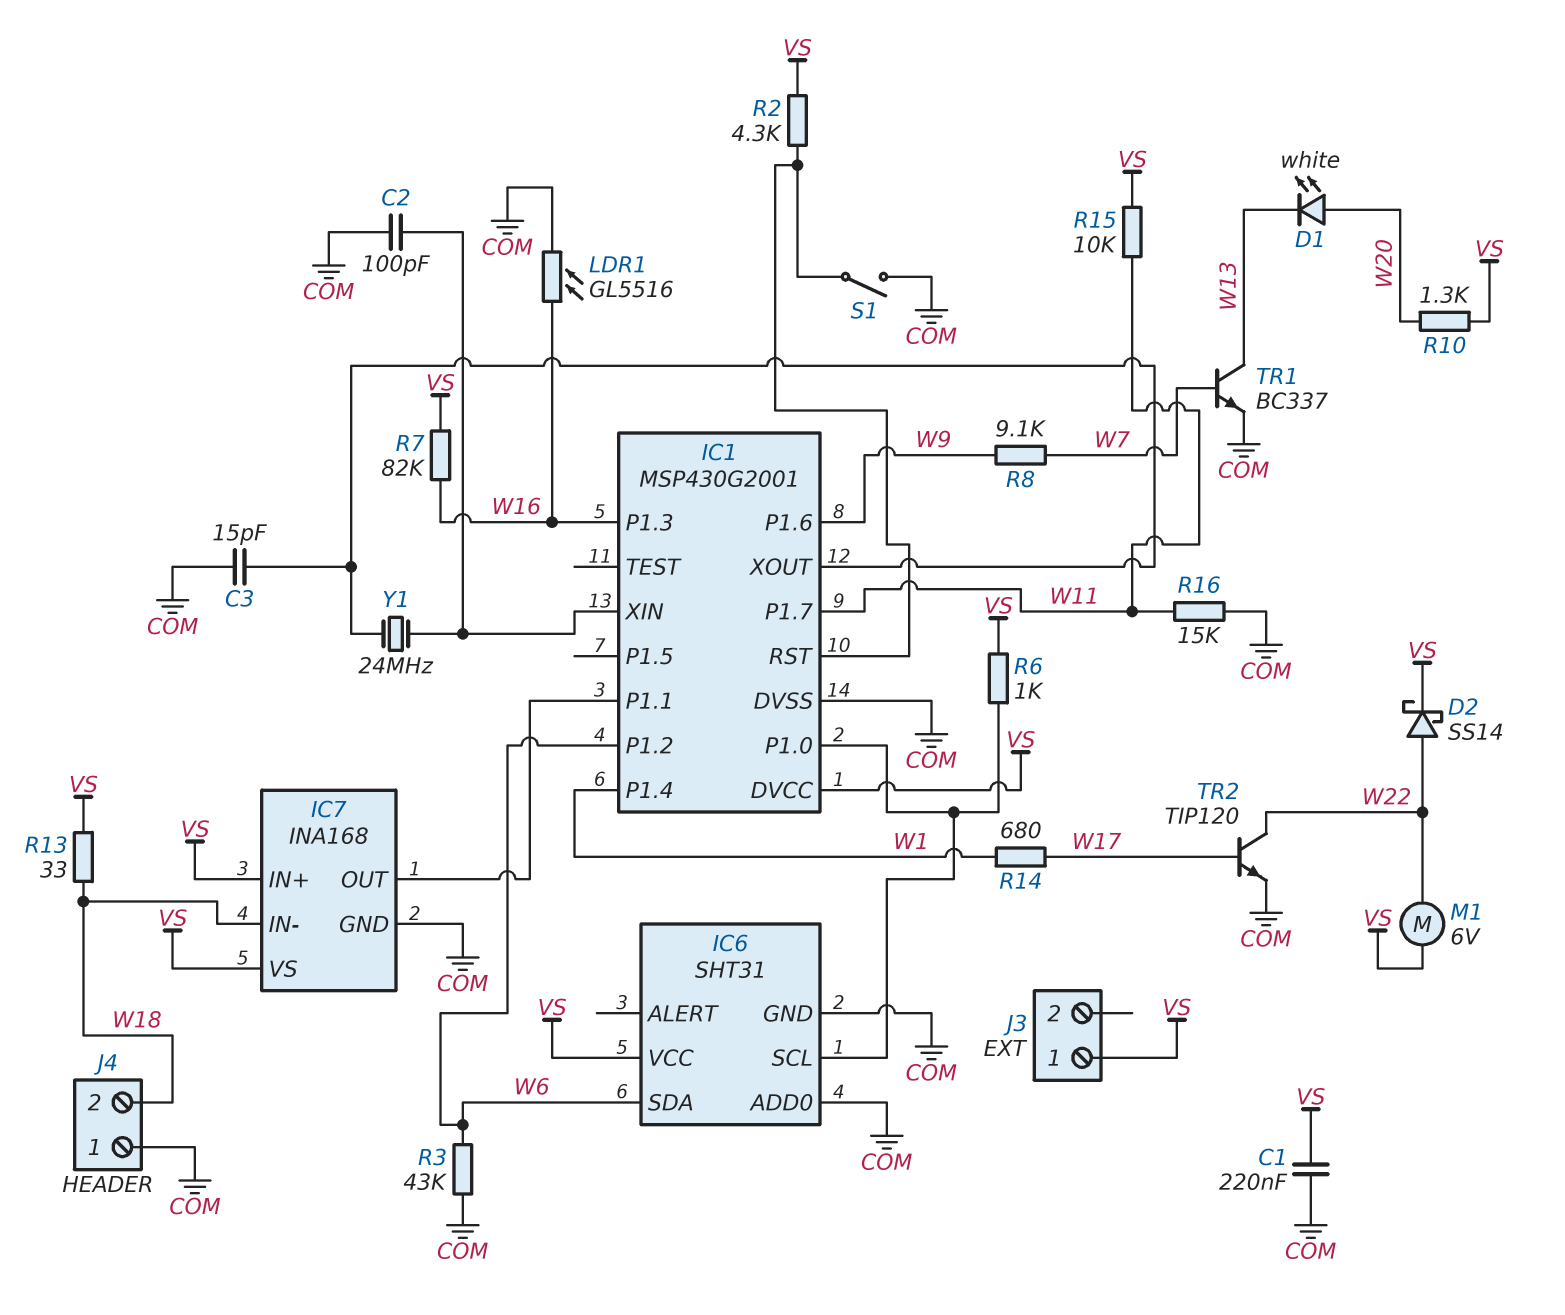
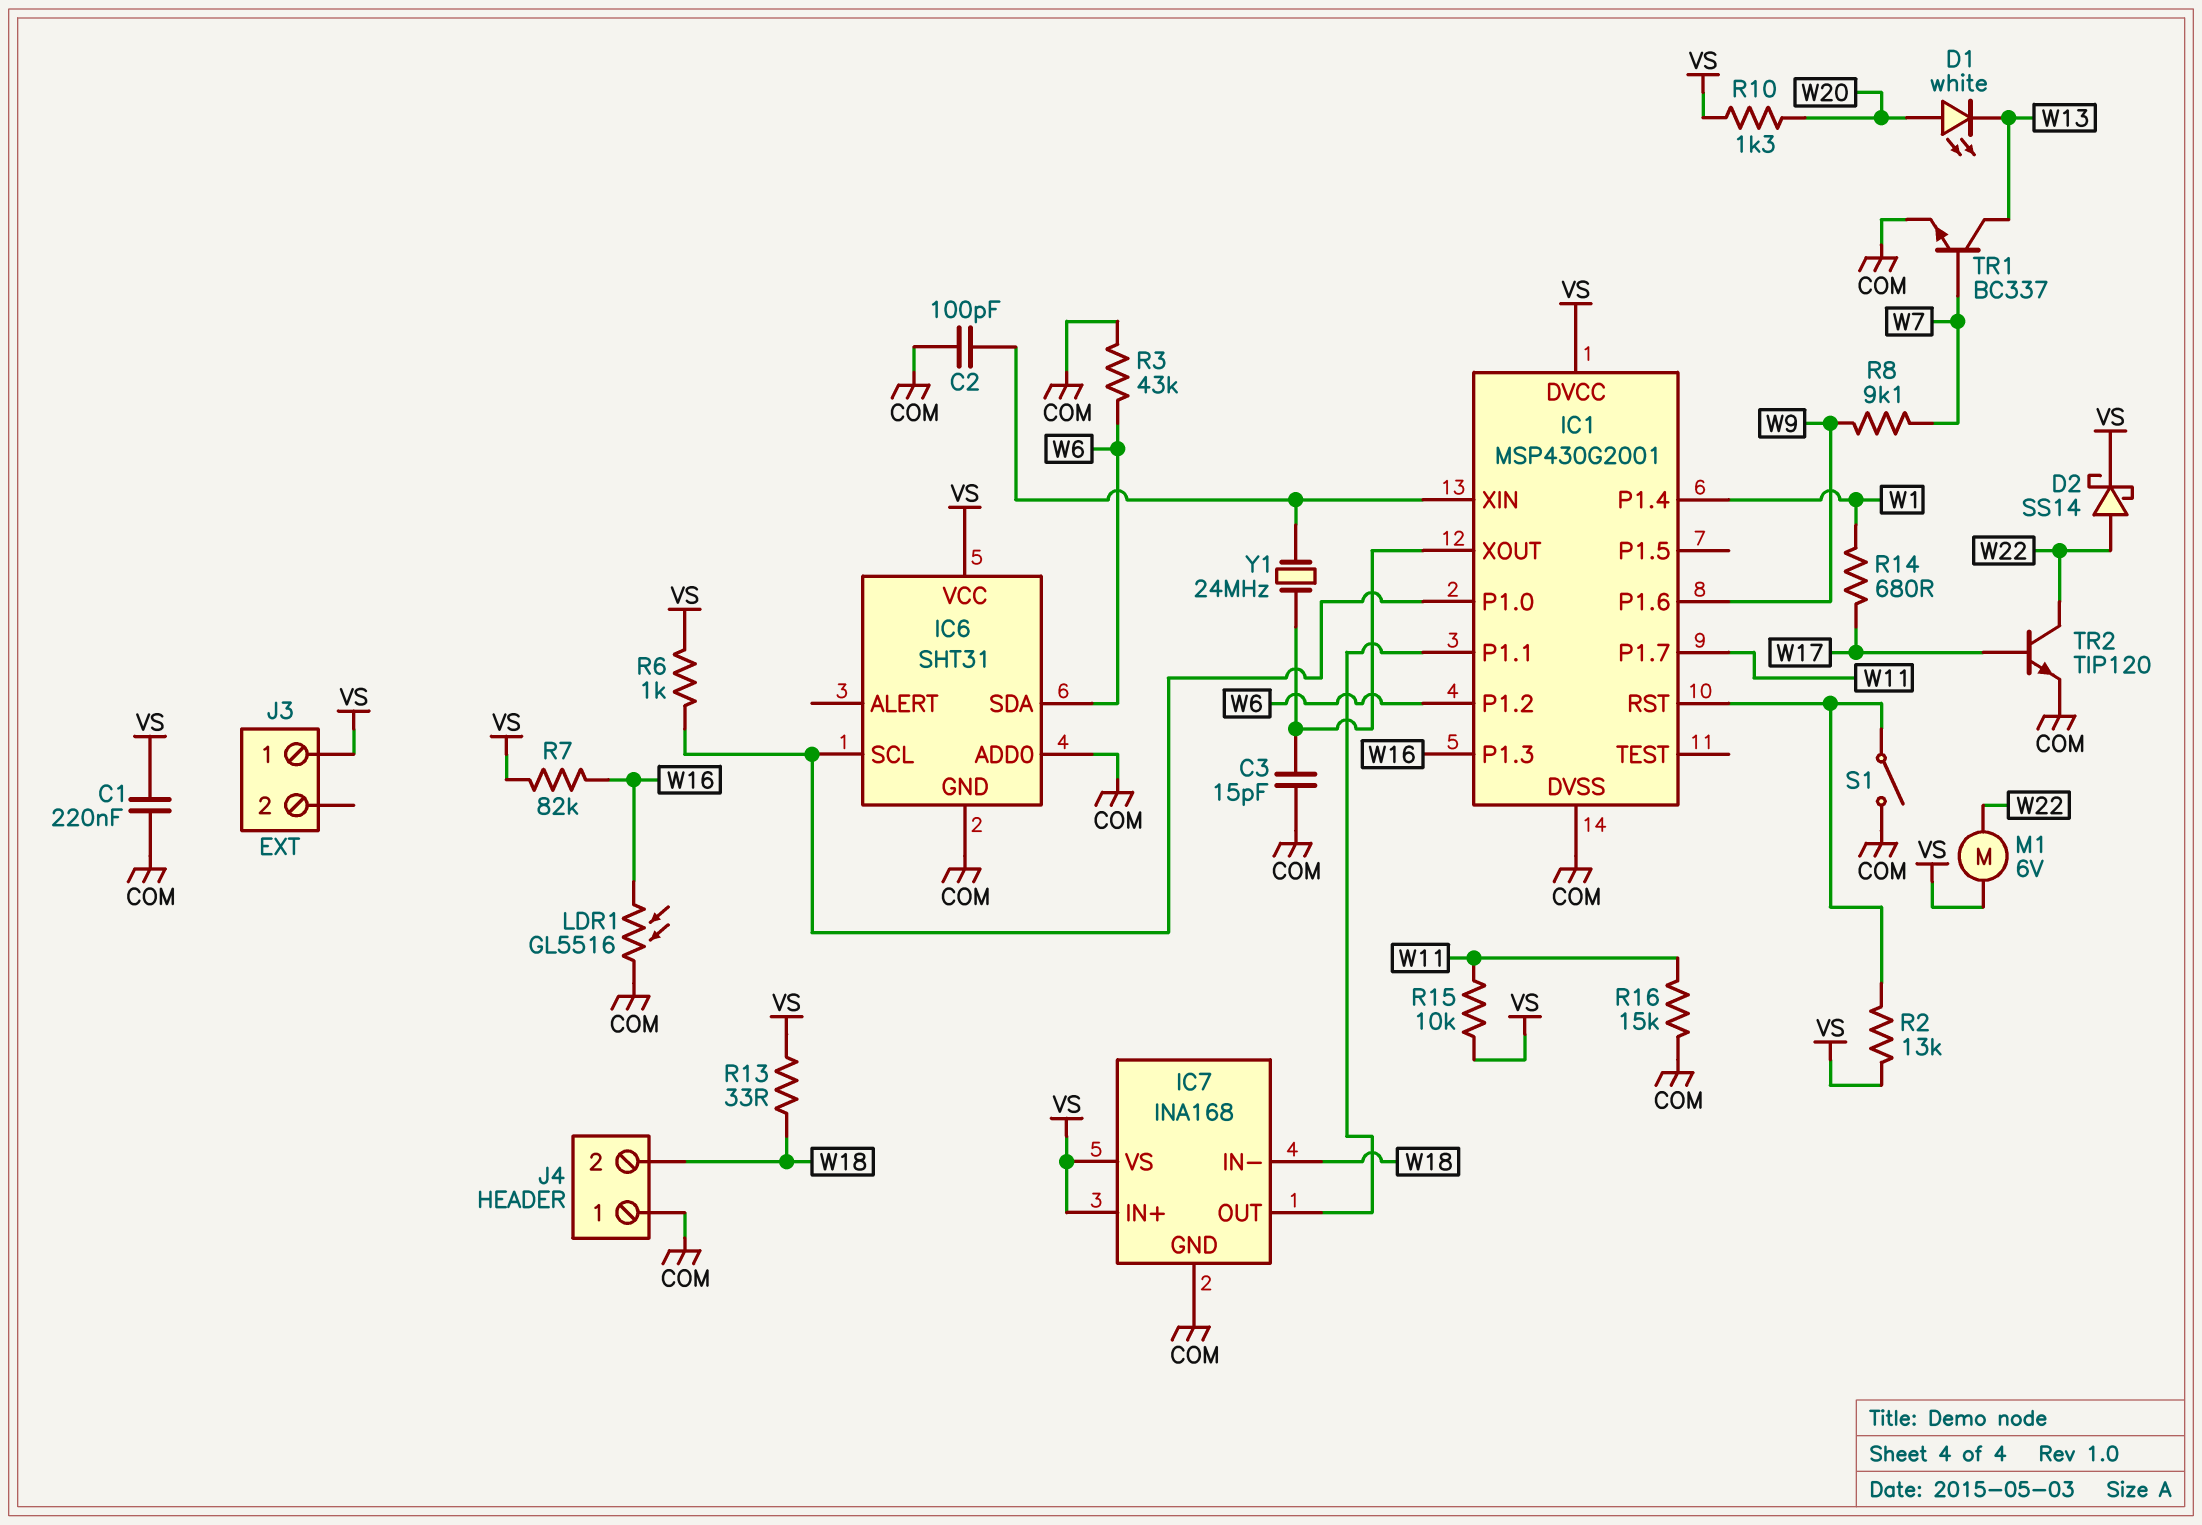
R2: 4.3k (IC1/RST, VS) -> 13k (IC1/RST, VS)

